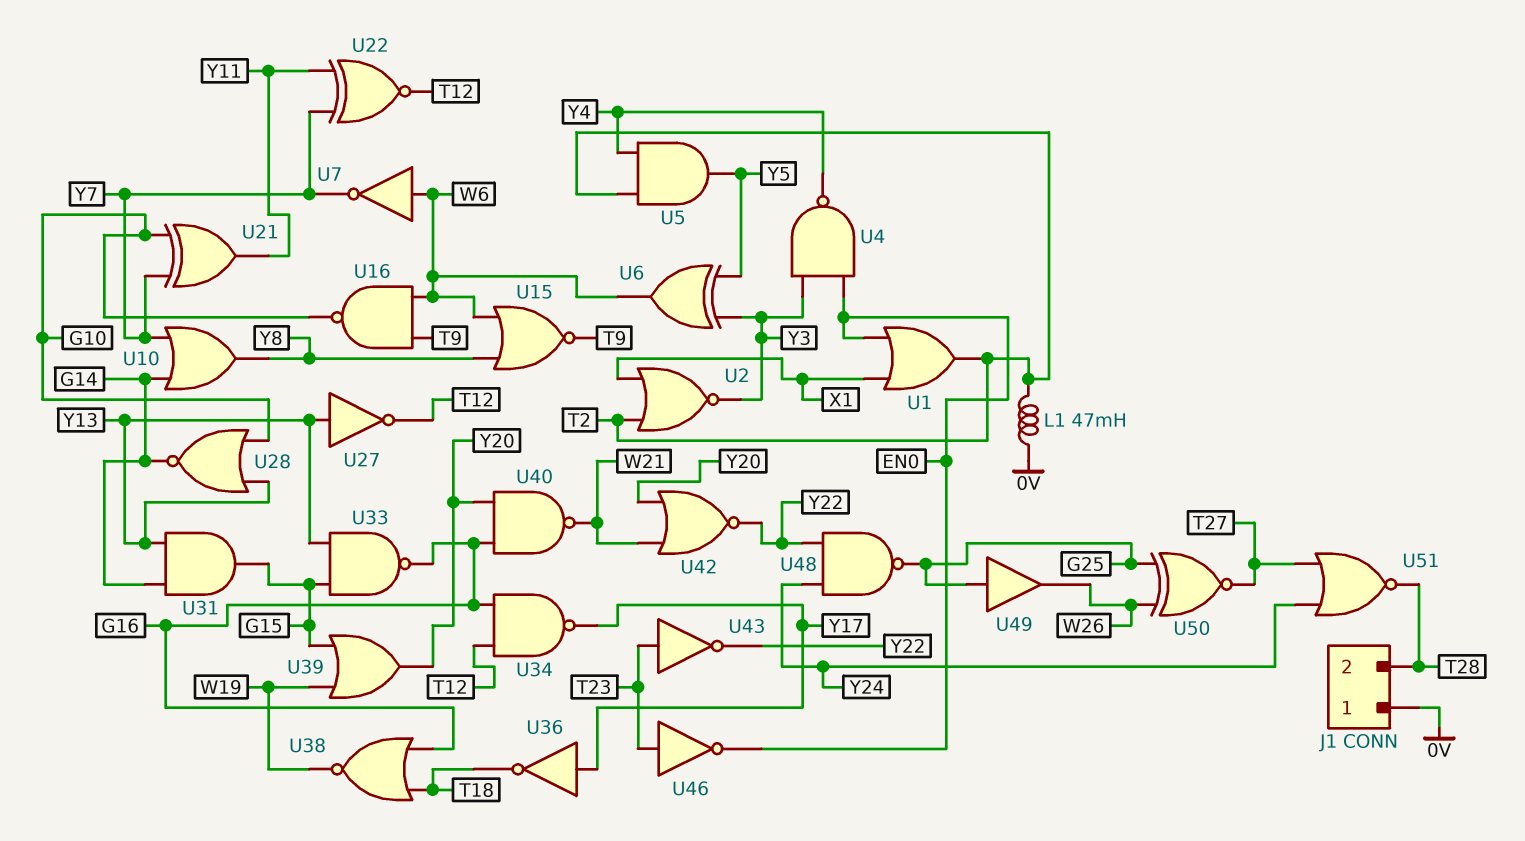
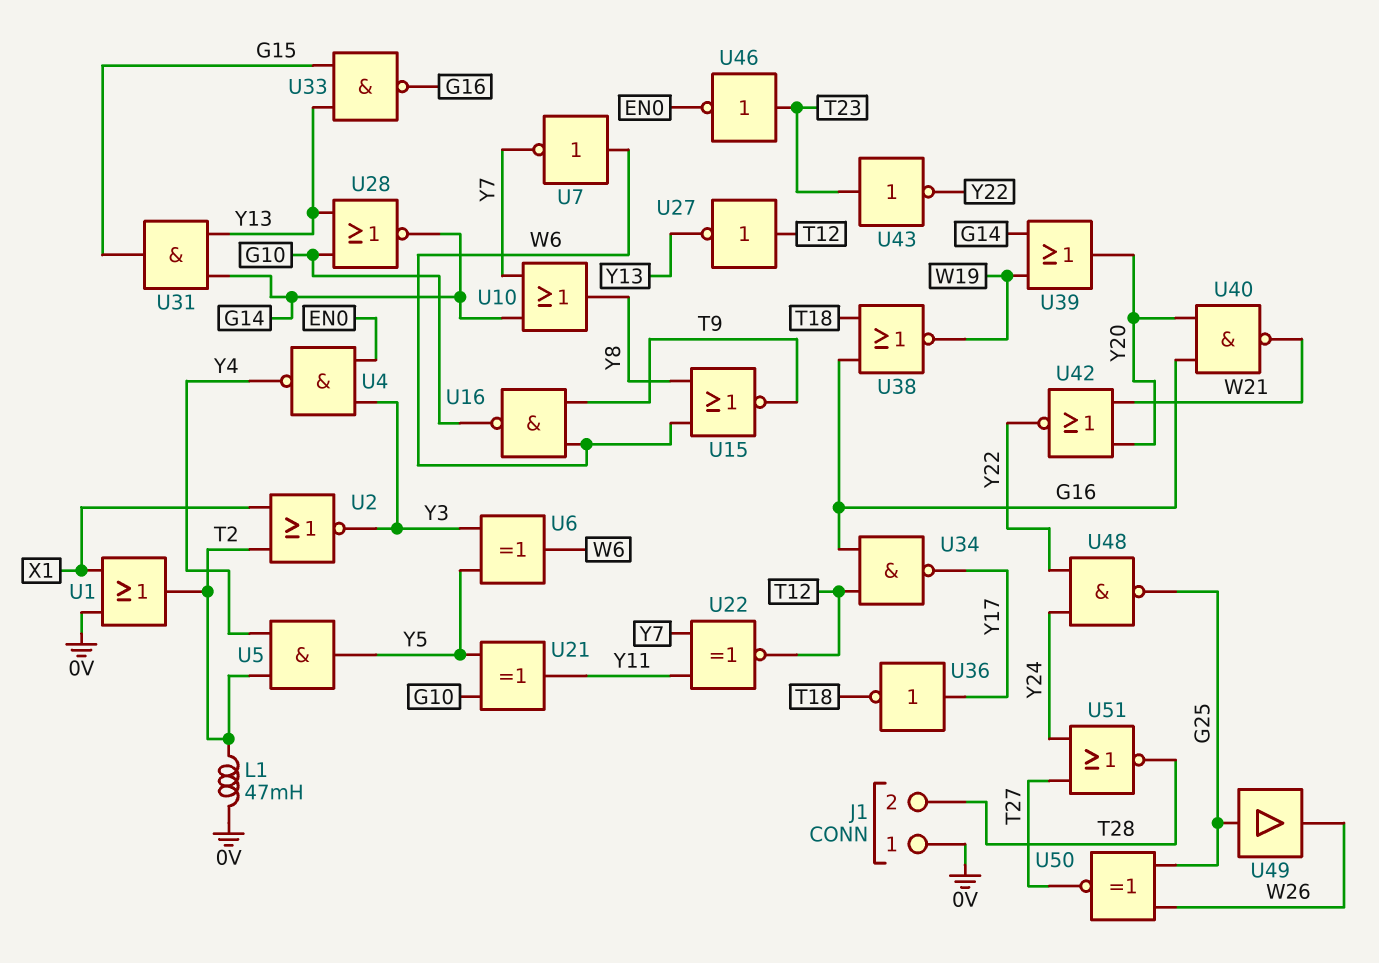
U1: OR (in EN0, in X1, out T2) -> OR (in 0V, in X1, out T2)
U21: XOR (in G10, in Y7, out Y11) -> XOR (in G10, in Y5, out Y11)
U27: NOT (in Y13, out T12) -> NOT (in T12, out Y13)
U39: OR (in G15, in W19, out Y20) -> OR (in G14, in W19, out Y20)

